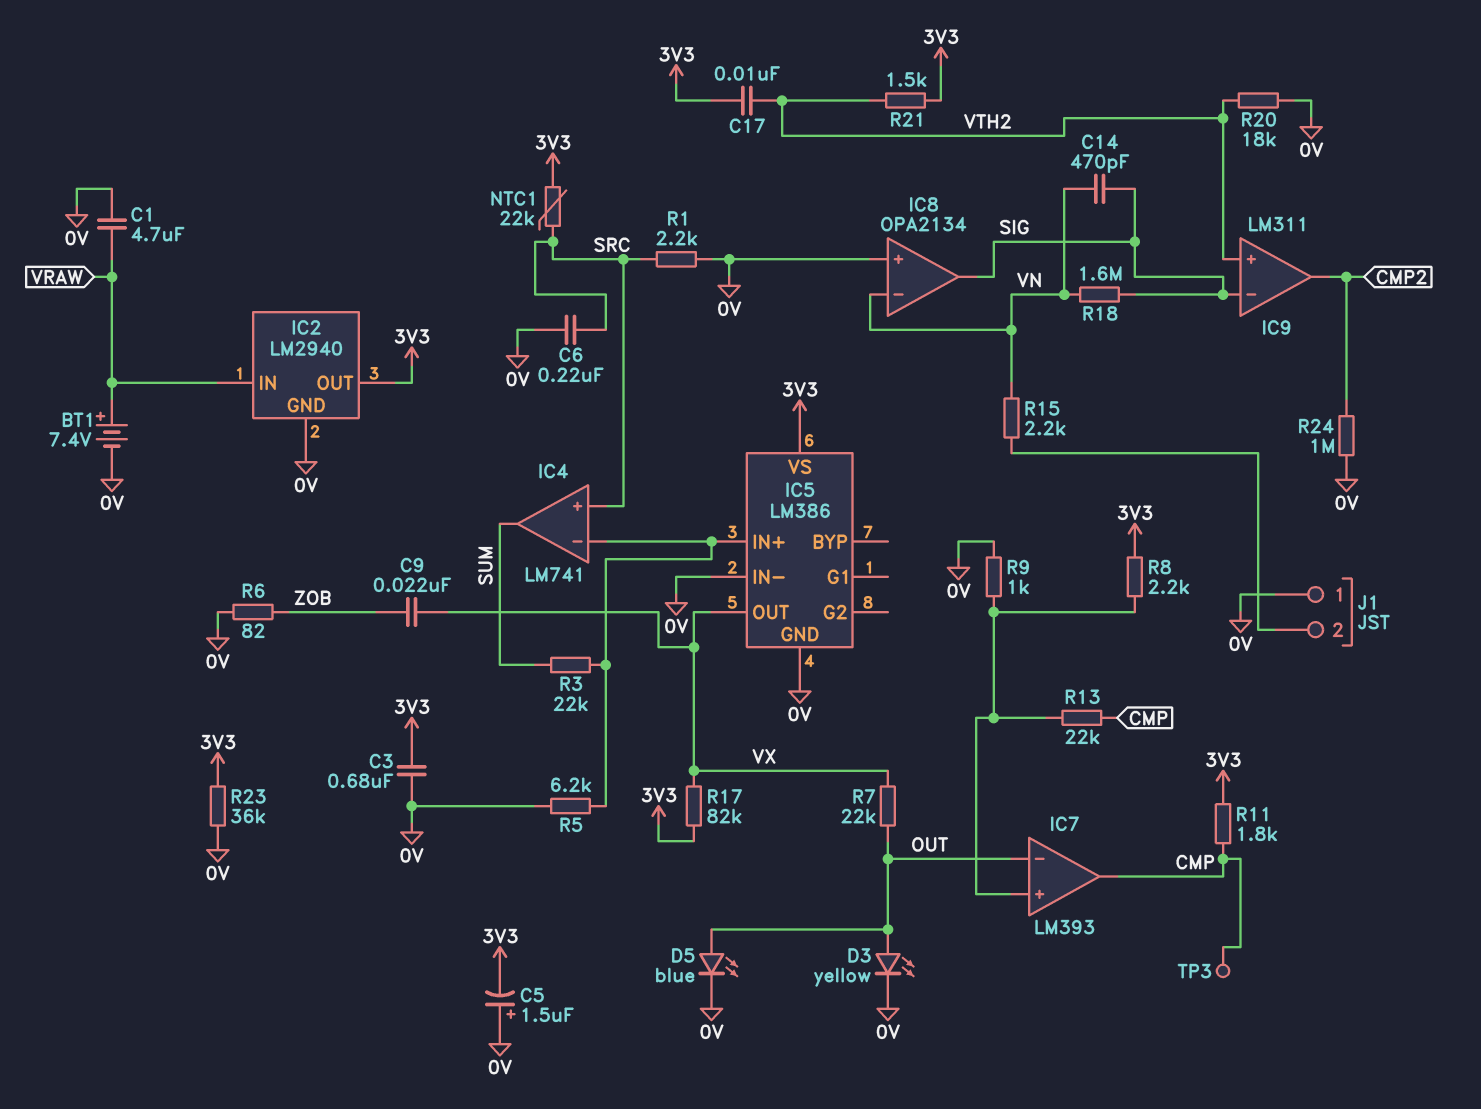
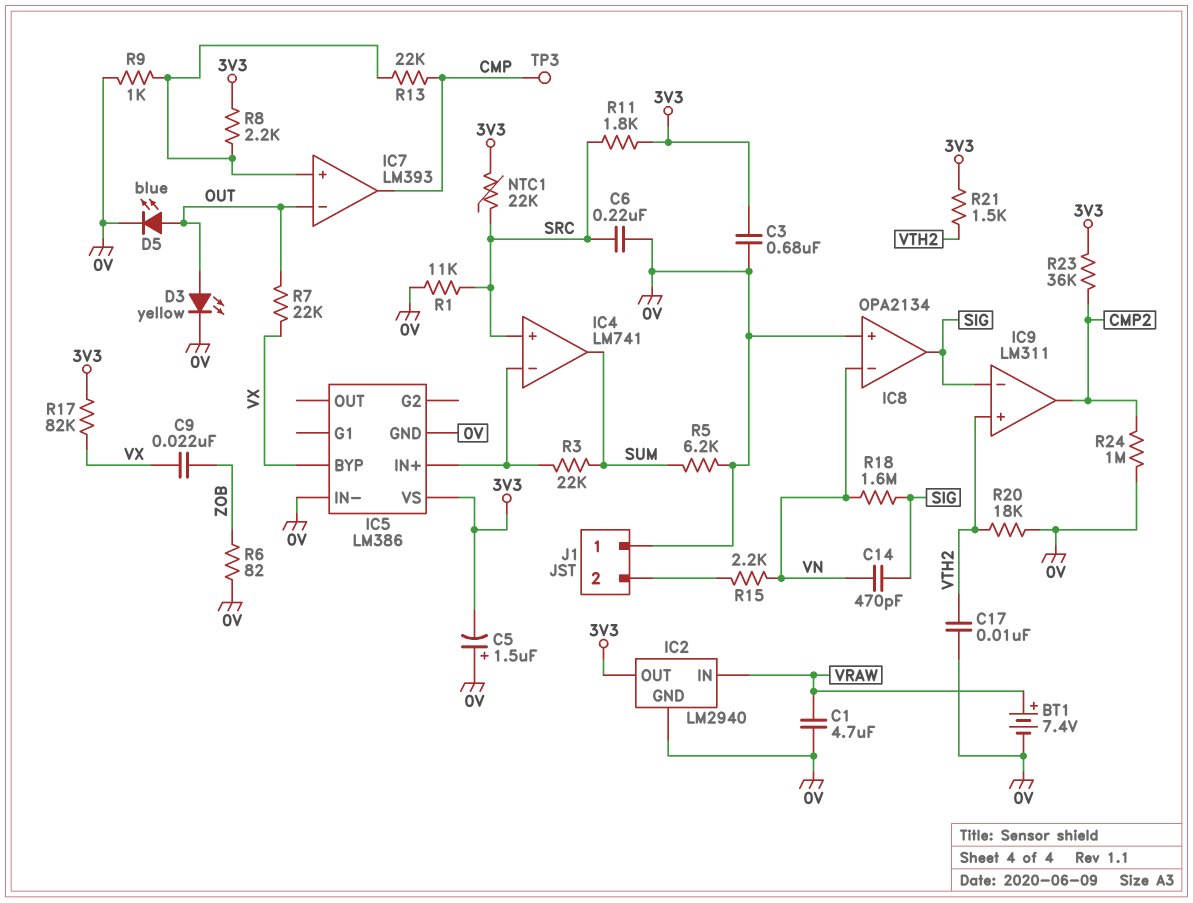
C17: 10nF (3V3, VTH2) -> 10nF (0V, VTH2)
IC5 pin BYP: none -> VX
IC5 pin OUT: VX -> none
R1: 2.2k (0V, SRC) -> 11k (0V, SRC)
R5: 6.2k (0V, IC4/in-) -> 6.2k (0V, SUM)
R11: 1.8k (3V3, CMP) -> 1.8k (3V3, SRC)
R23: 36k (0V, 3V3) -> 36k (3V3, CMP2)

